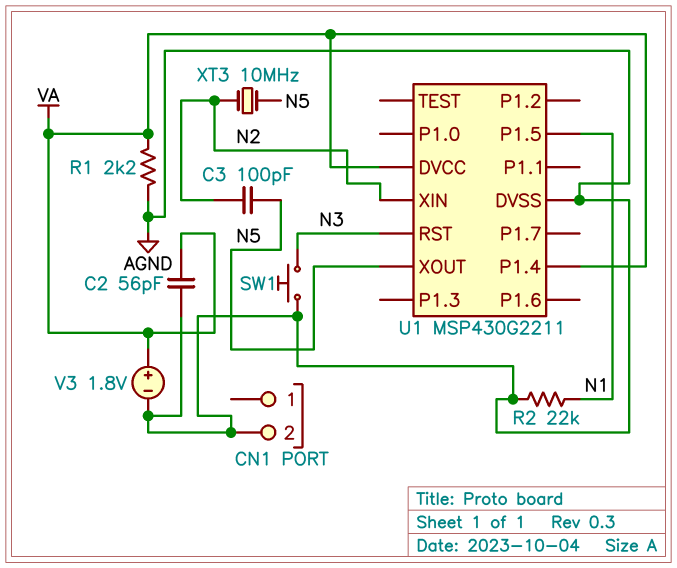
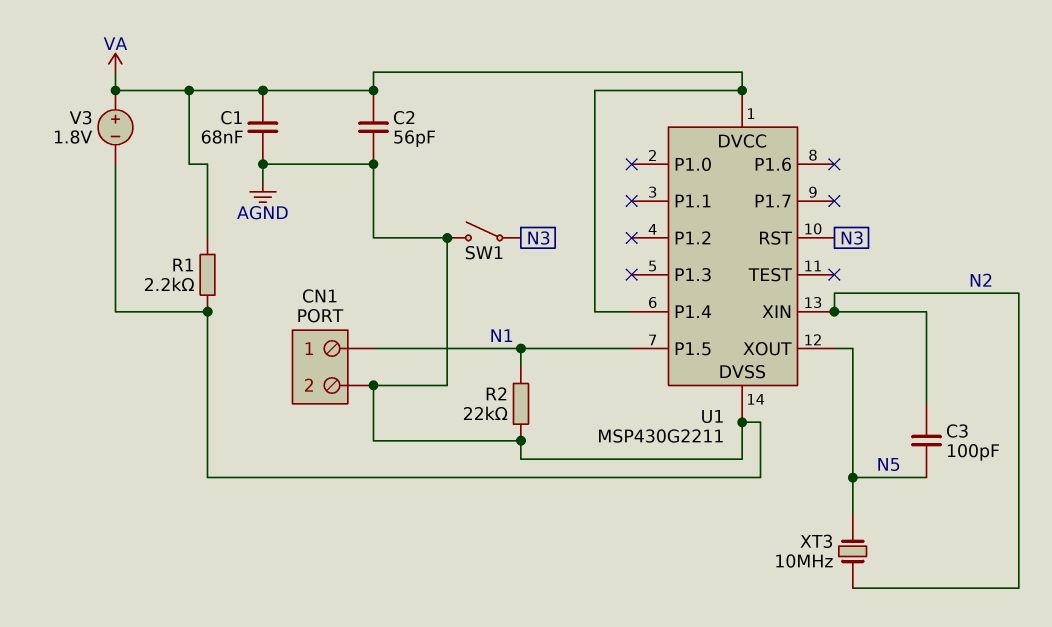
C1: none -> 68nF (AGND, VA)
CN1 pin 1: none -> N1
SW1: button (AGND, N3) -> switch (AGND, N3)

